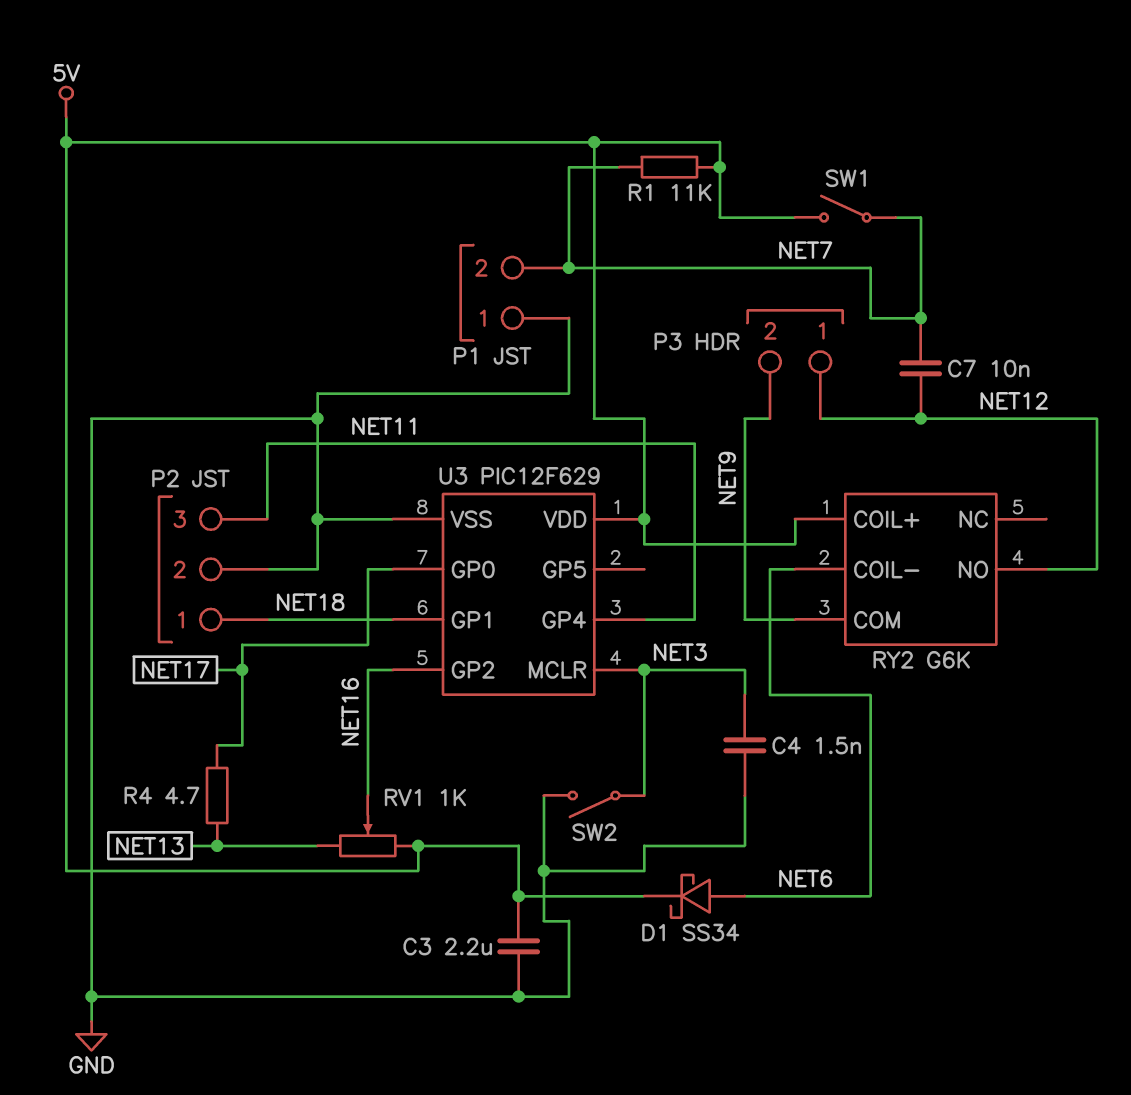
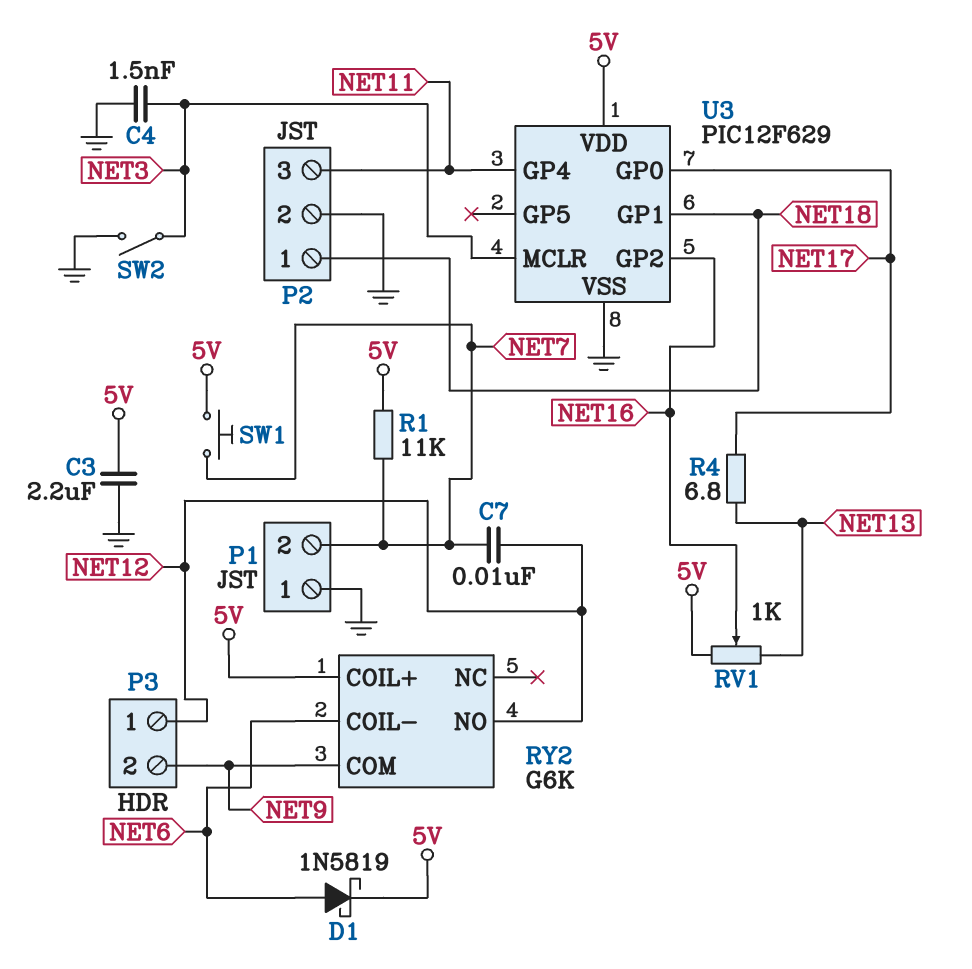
D1: schottky SS34 (A NET6, K 5V) -> schottky 1N5819 (A NET6, K 5V)
R4: 4.7 (NET13, NET17) -> 6.8 (NET13, NET17)
SW1: switch (5V, NET7) -> button (5V, NET7)

